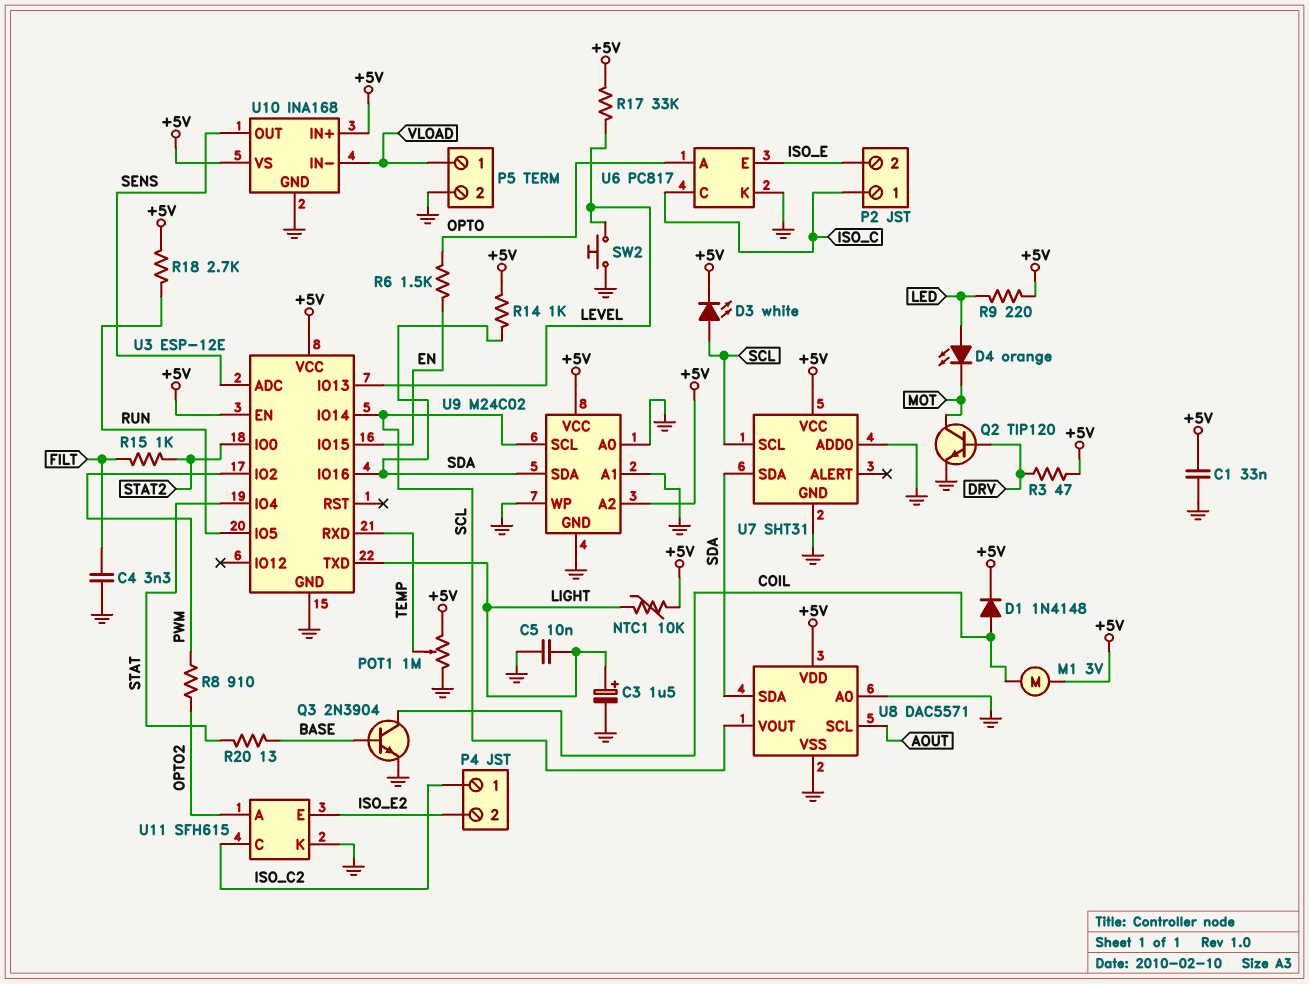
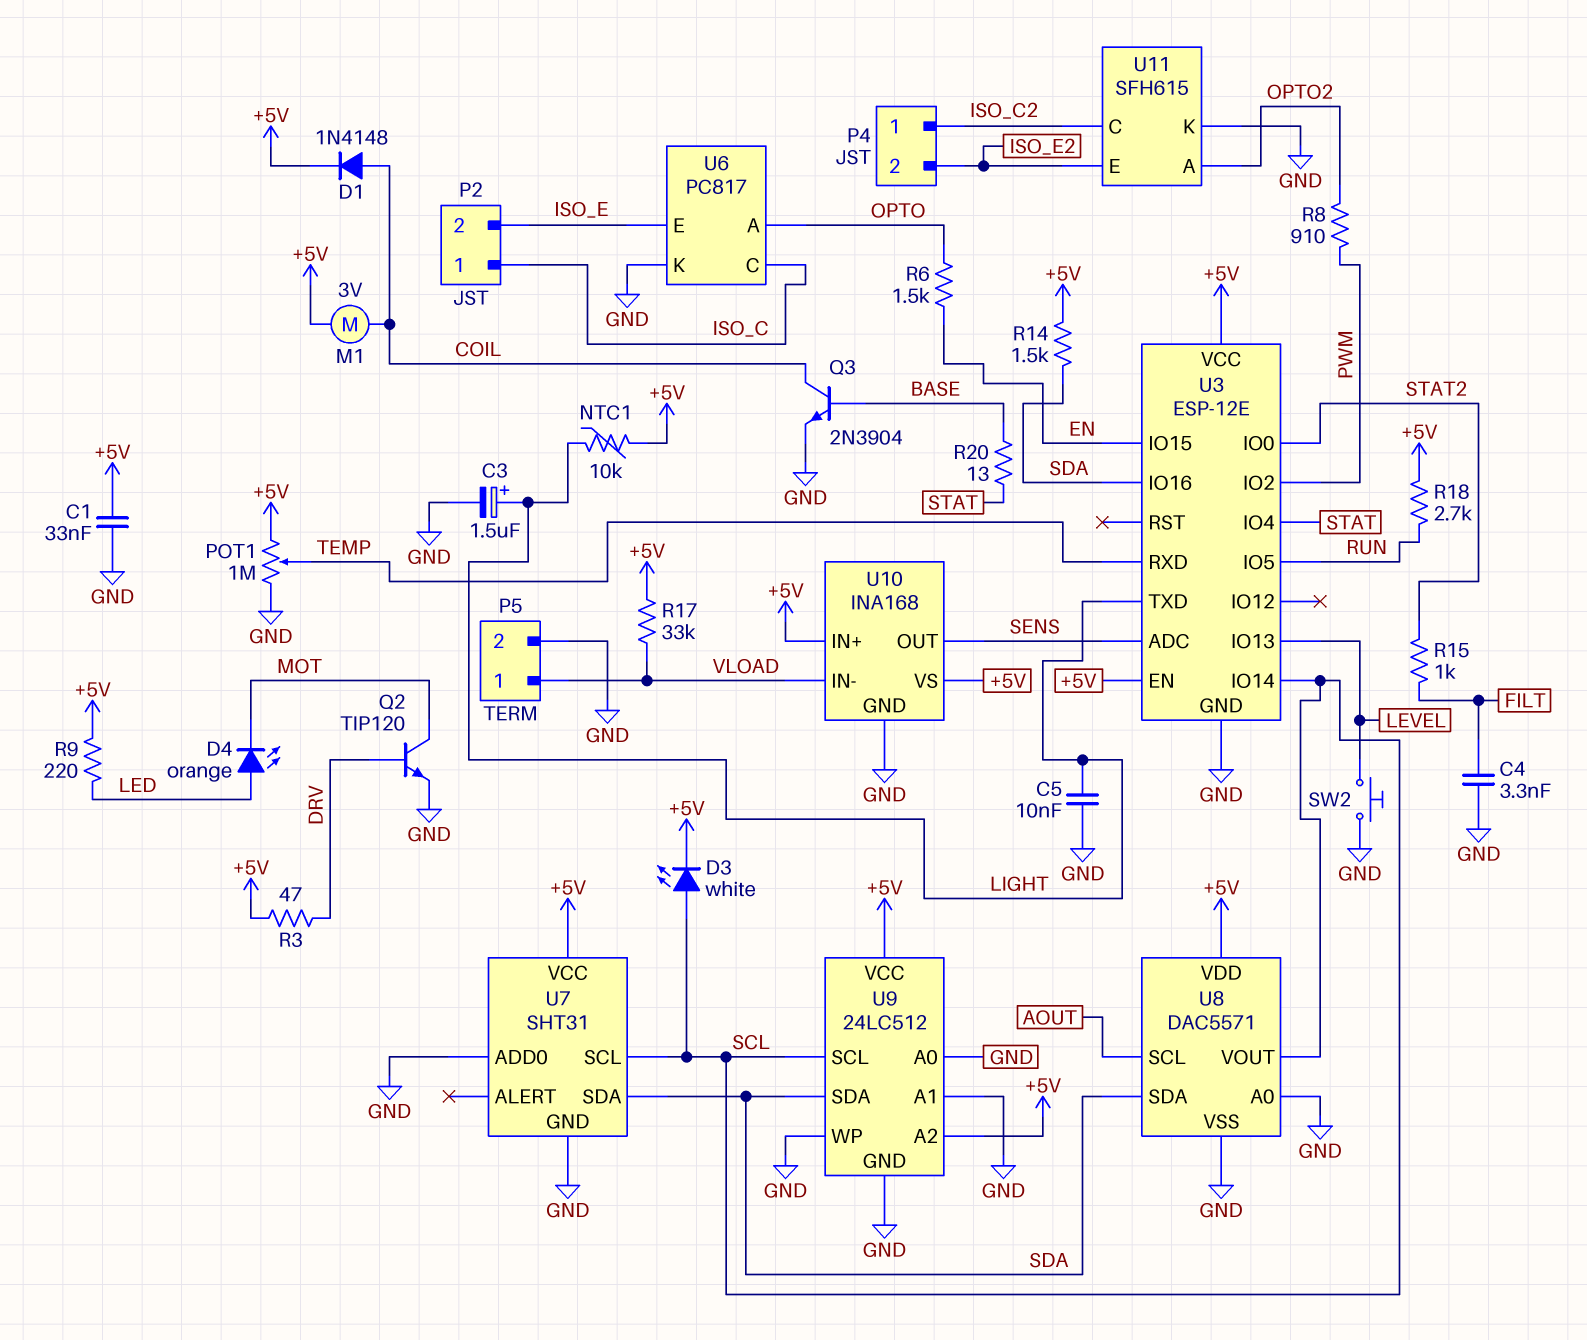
R14: 1k (+5V, SDA) -> 1.5k (+5V, SDA)
R17: 33k (+5V, LEVEL) -> 33k (+5V, VLOAD)
U9: M24C02 -> 24LC512

